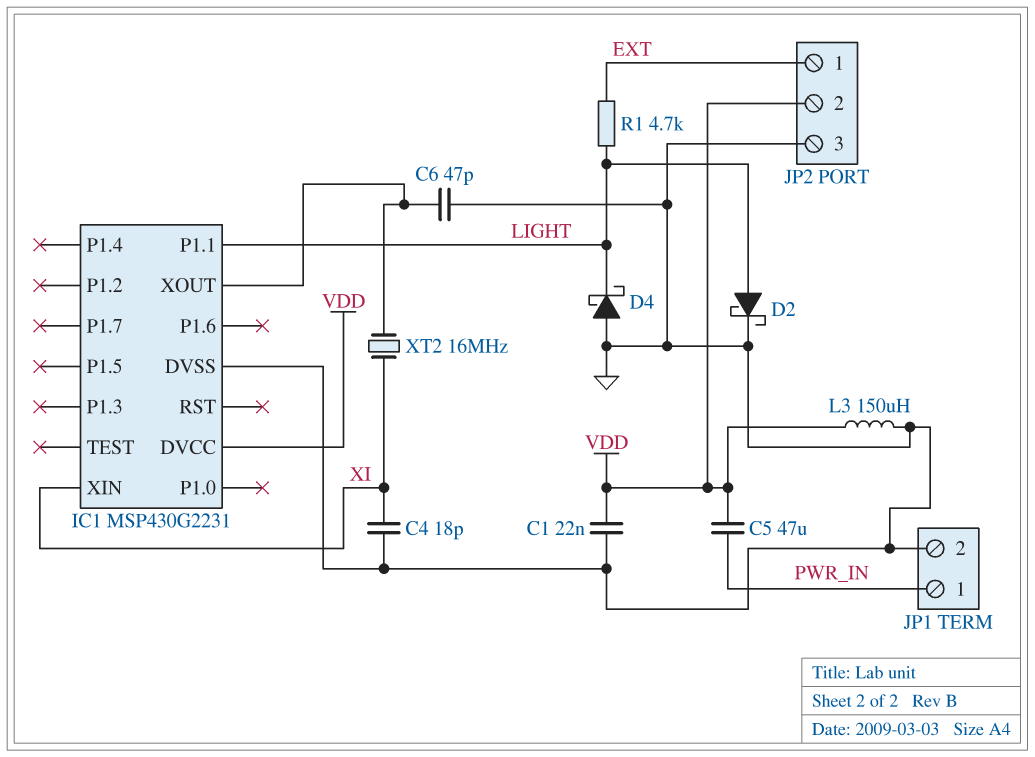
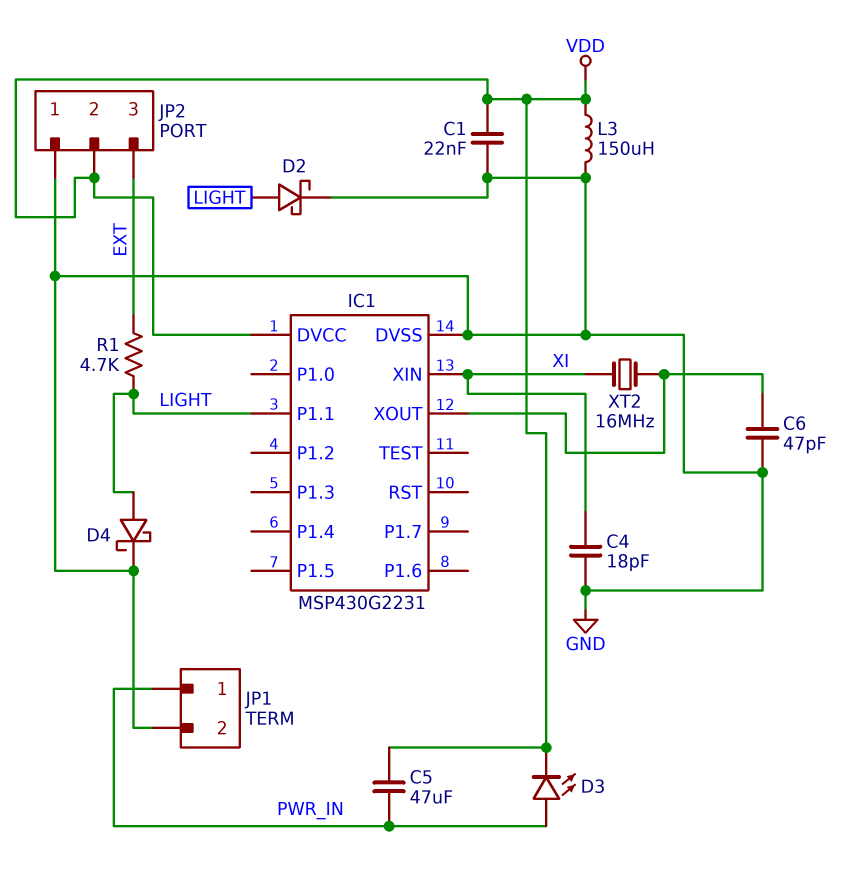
D3: none -> LED (A PWR_IN, K VDD)
D4: schottky (A GND, K LIGHT) -> schottky (A LIGHT, K GND)
JP2 pin 1: EXT -> GND
JP2 pin 3: GND -> EXT

